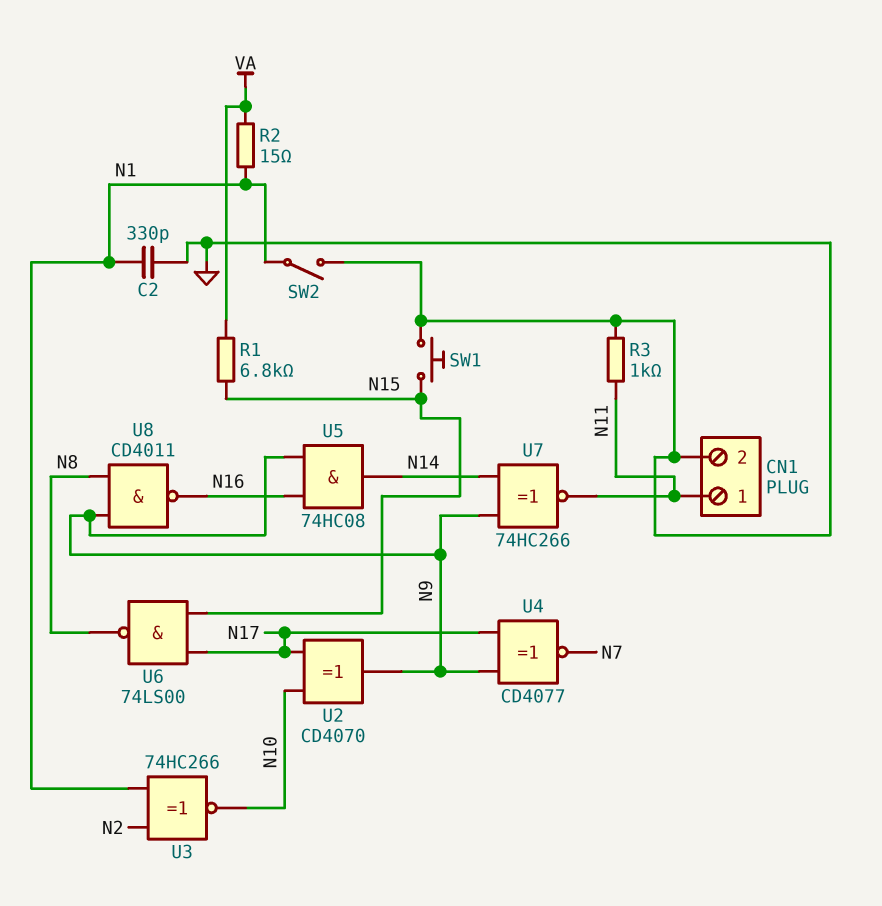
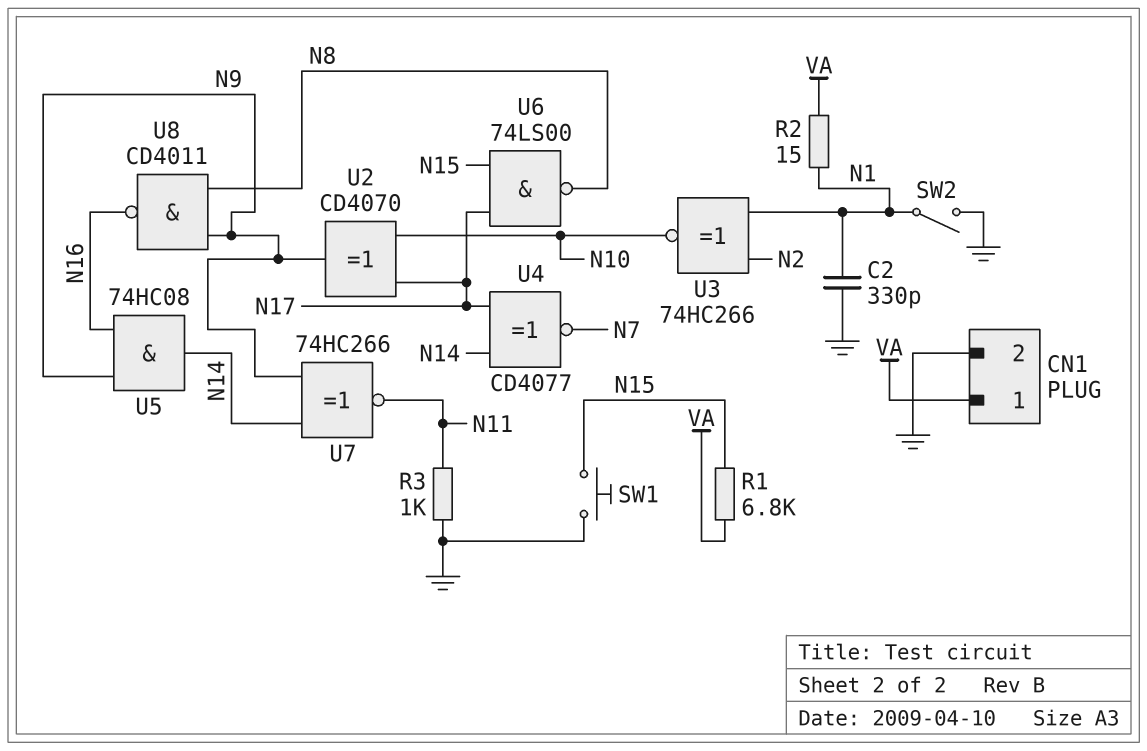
CN1 pin 1: N11 -> VA
U4: XNOR CD4077 (in N9, in N17, out N7) -> XNOR CD4077 (in N14, in N17, out N7)

